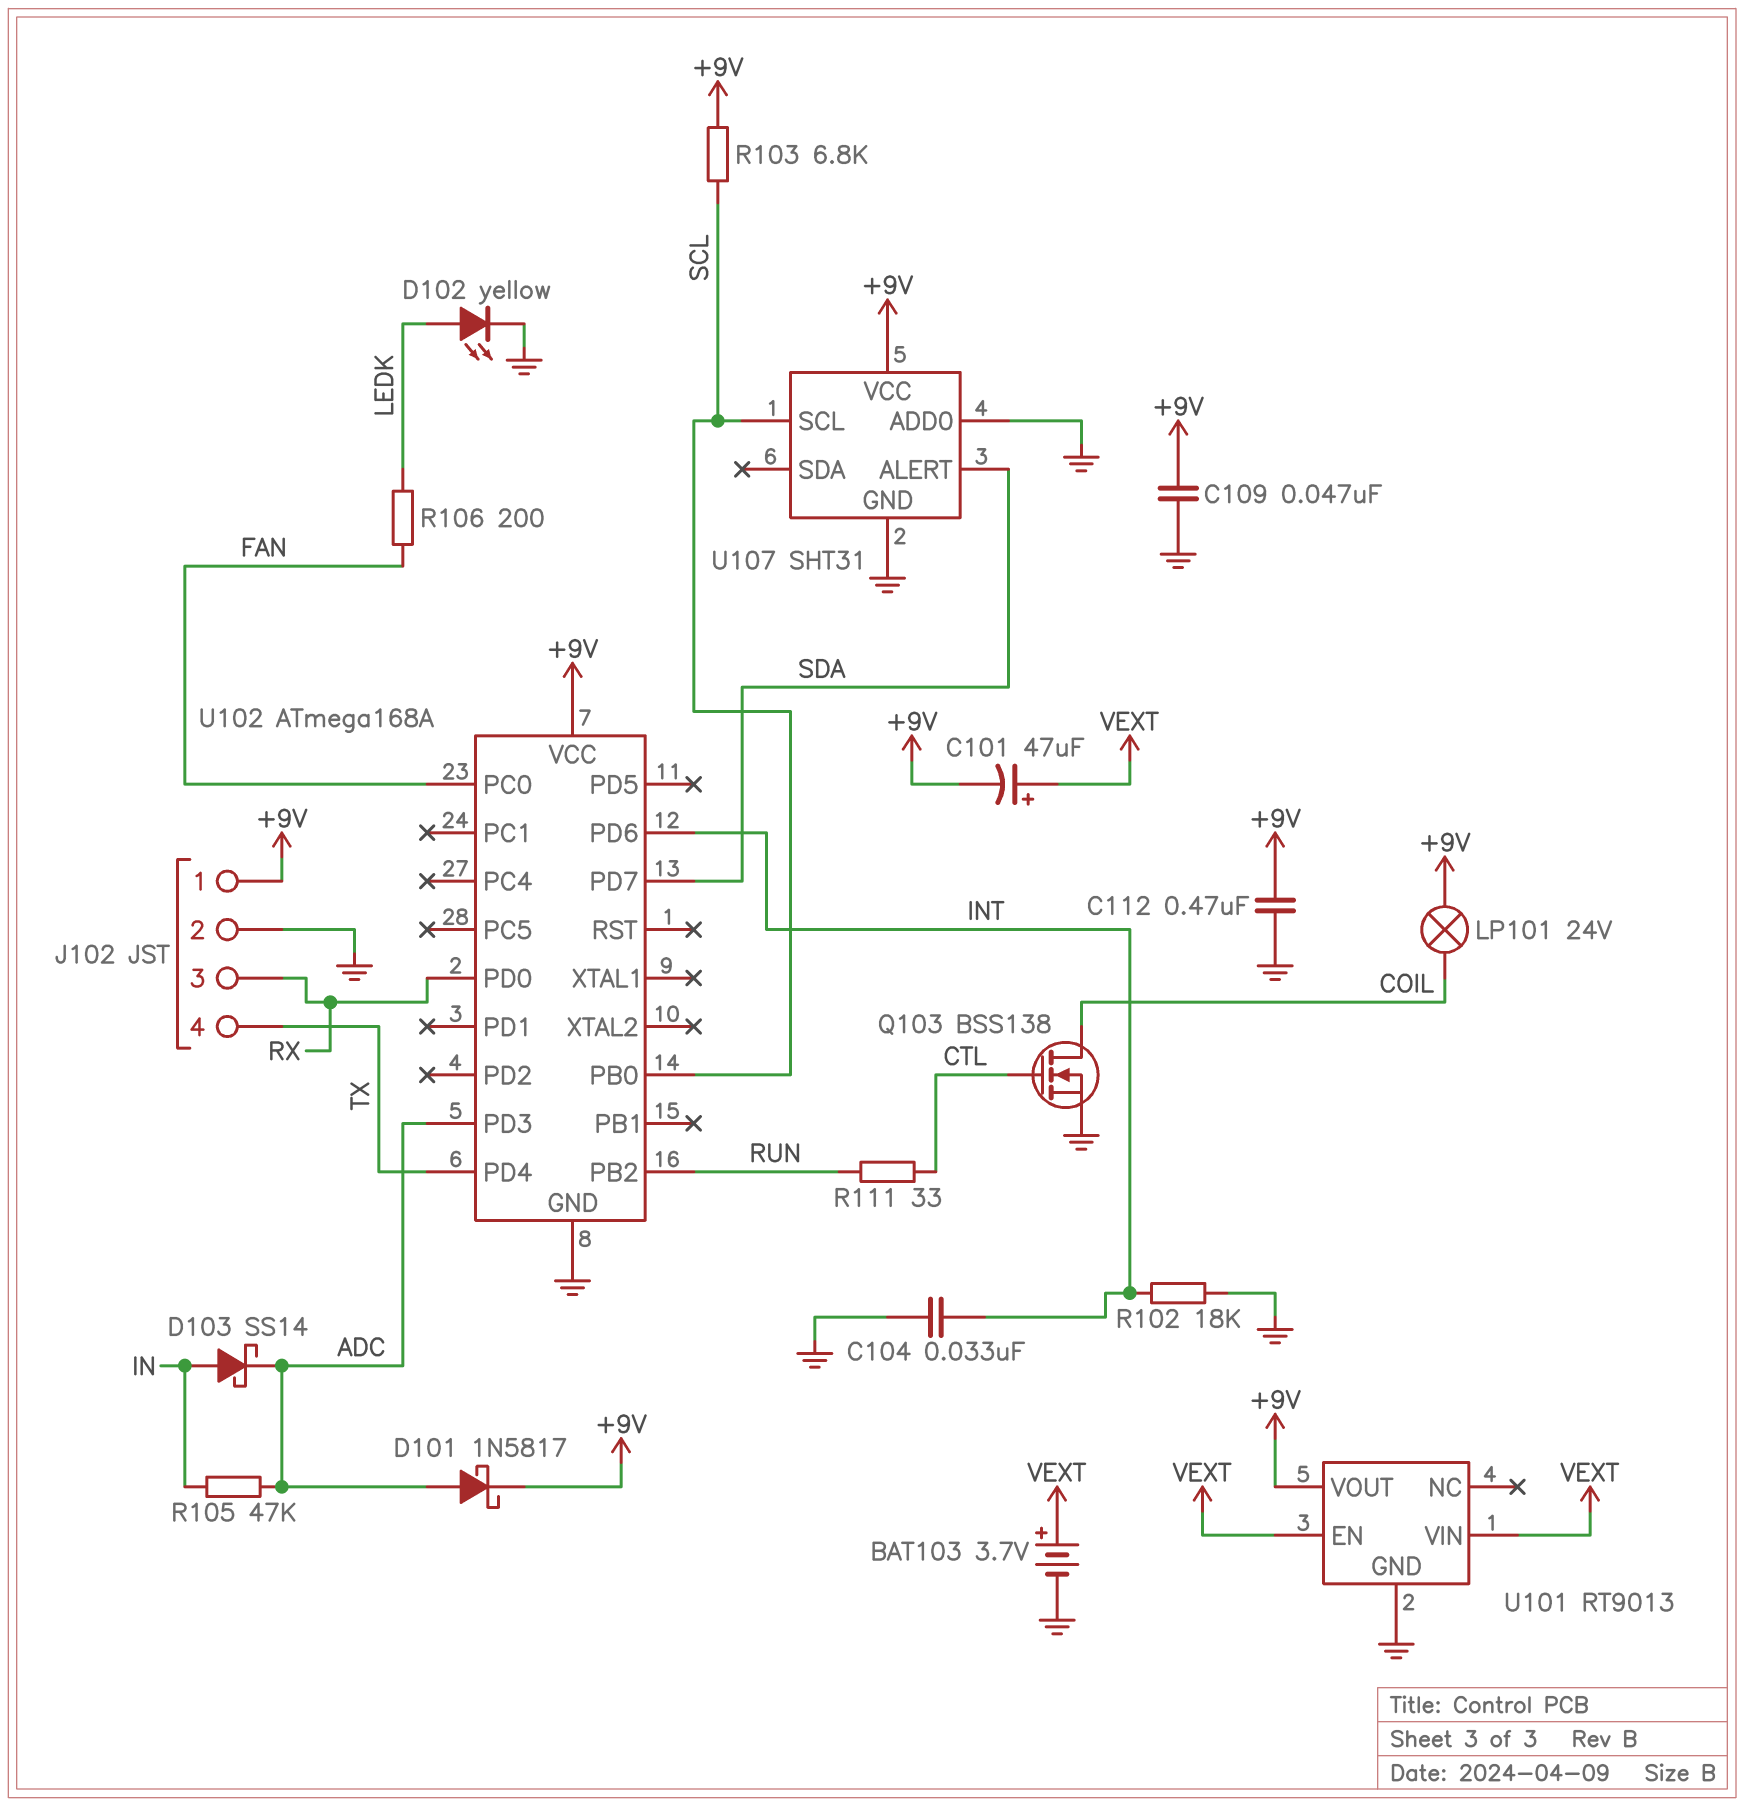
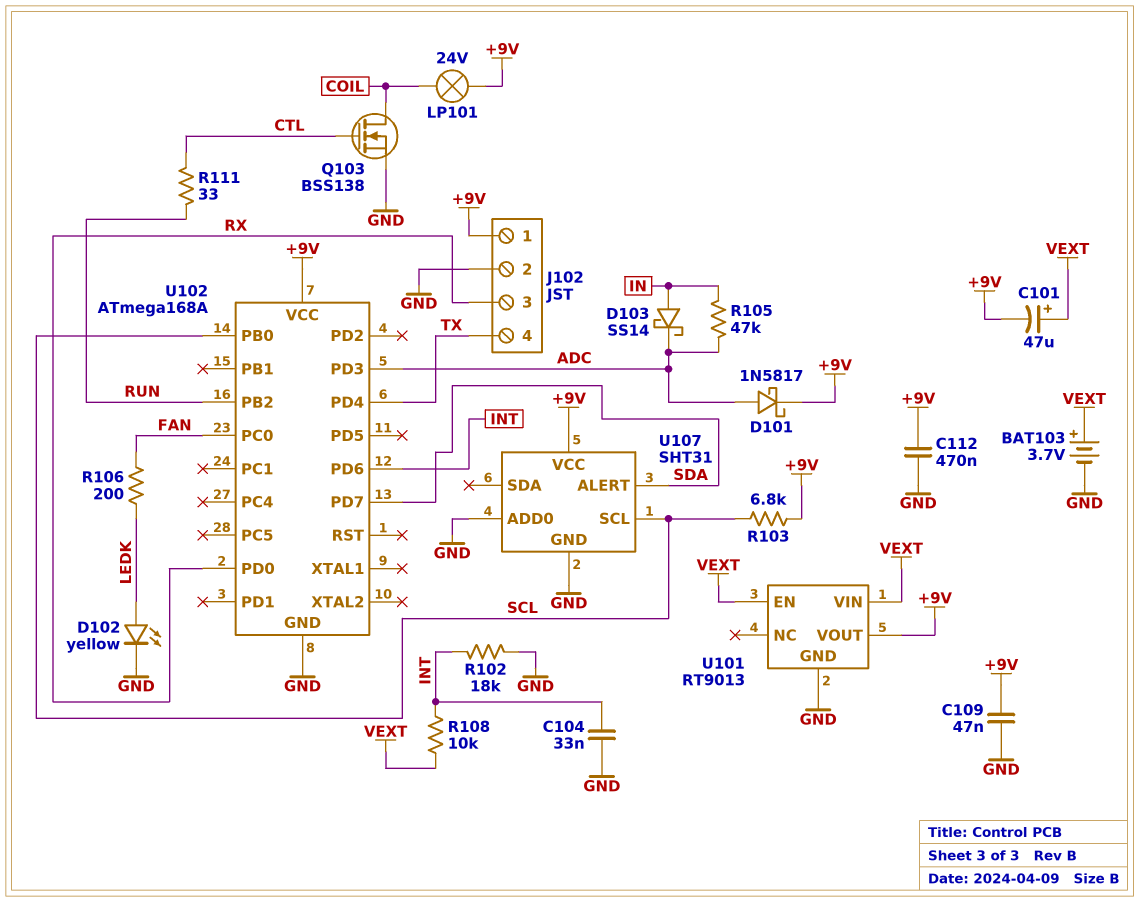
R108: none -> 10k (INT, VEXT)

